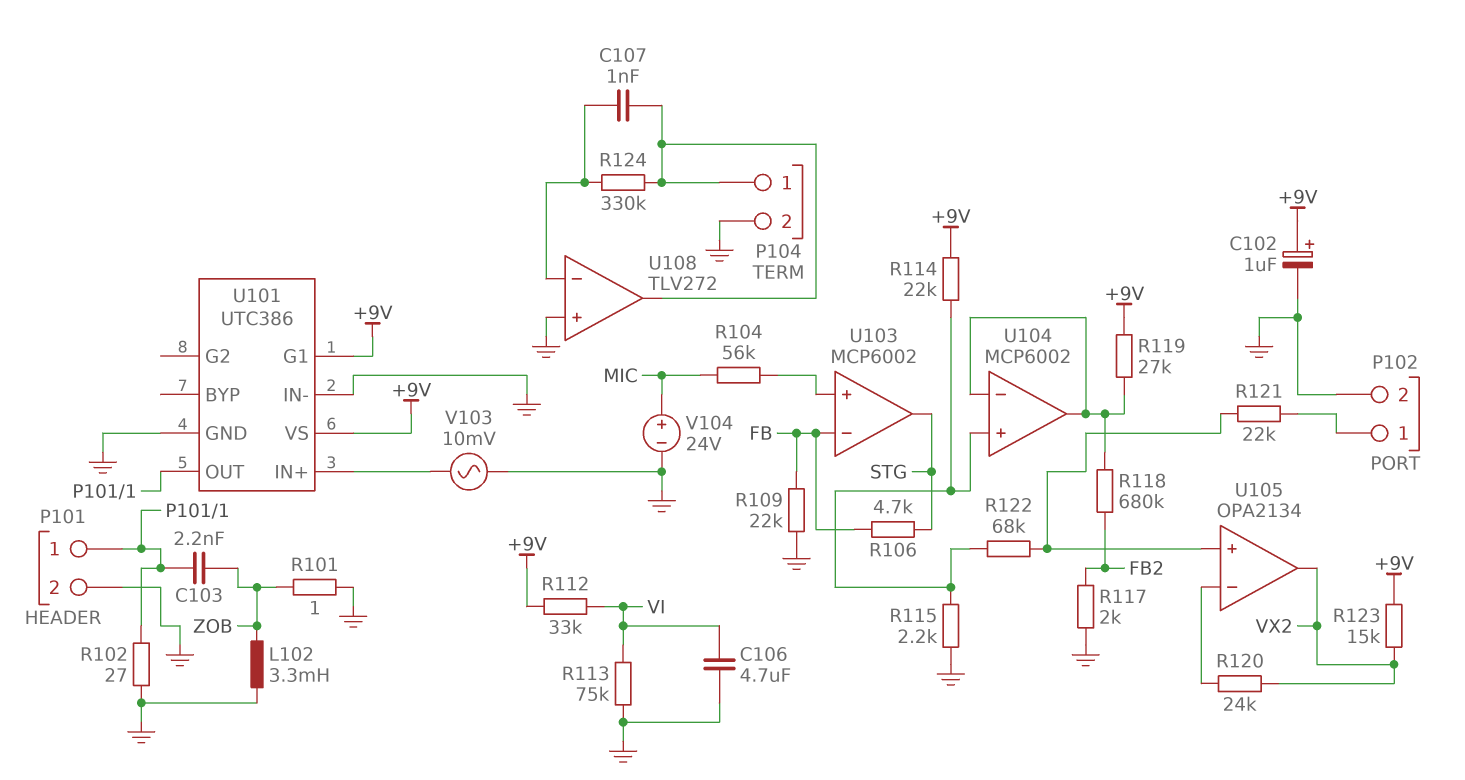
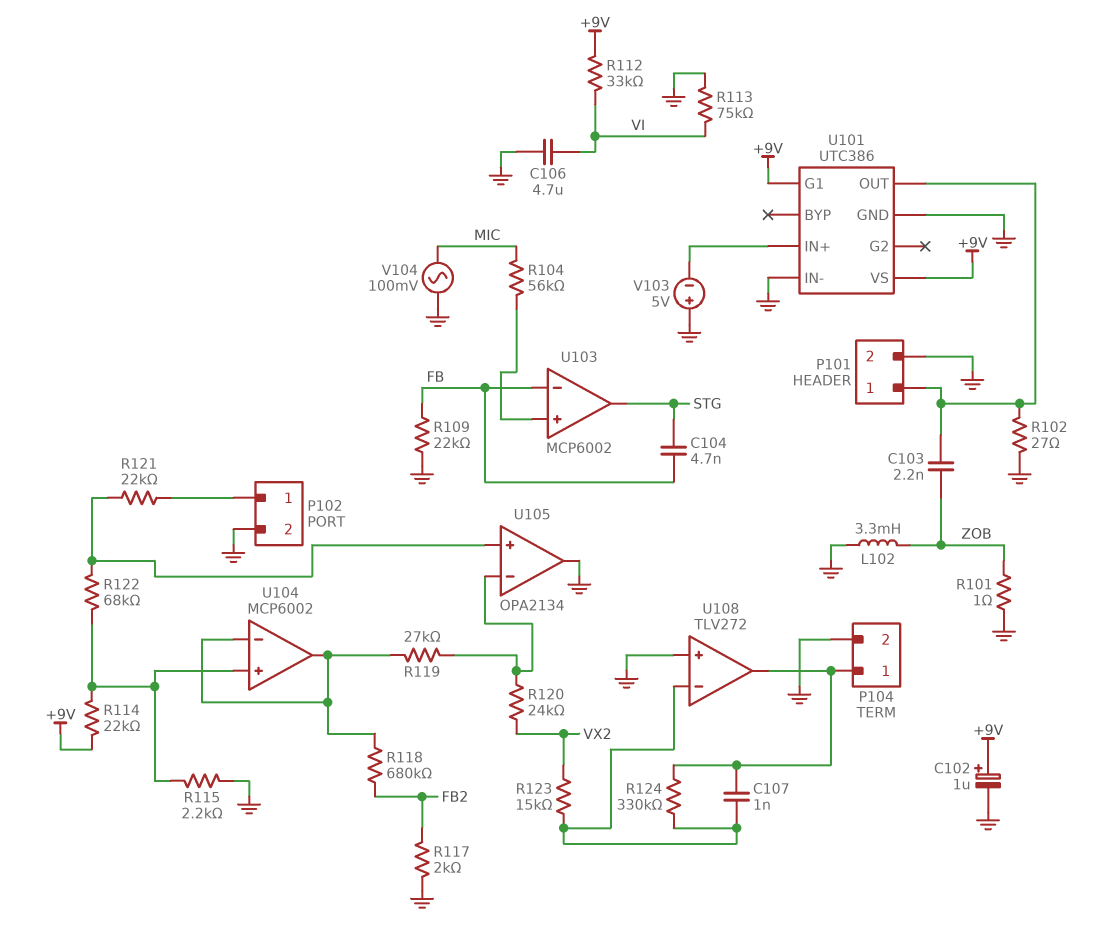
C104: none -> 4.7nF (FB, STG)
R106: 4.7k (FB, STG) -> none
R119: 27k (+9V, U104/in-) -> 27k (U104/in-, U105/in-)
R123: 15k (+9V, VX2) -> 15k (U108/in-, VX2)
U105 pin out: VX2 -> GND
V103: AC 10mV (GND, U101/IN+) -> 5V (plus GND, minus U101/IN+)
V104: 24V (plus MIC, minus GND) -> AC 100mV (GND, MIC)

